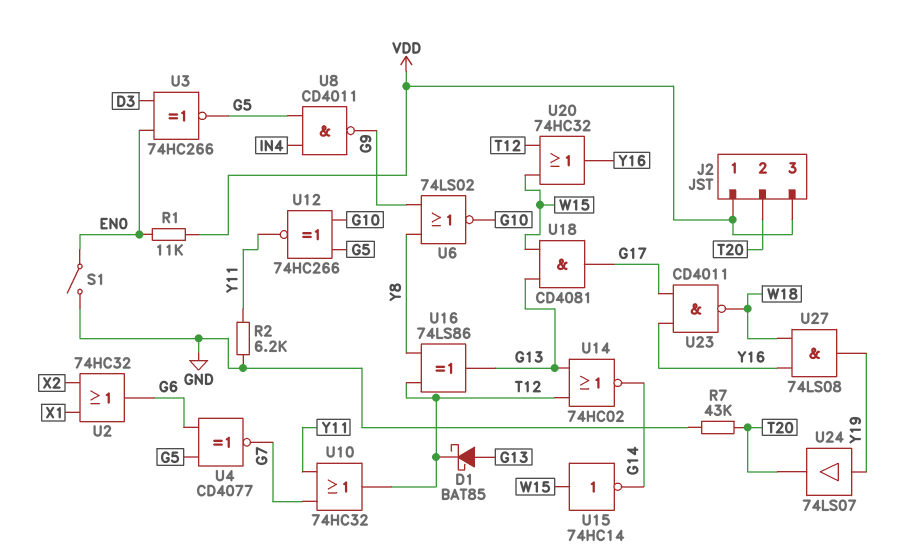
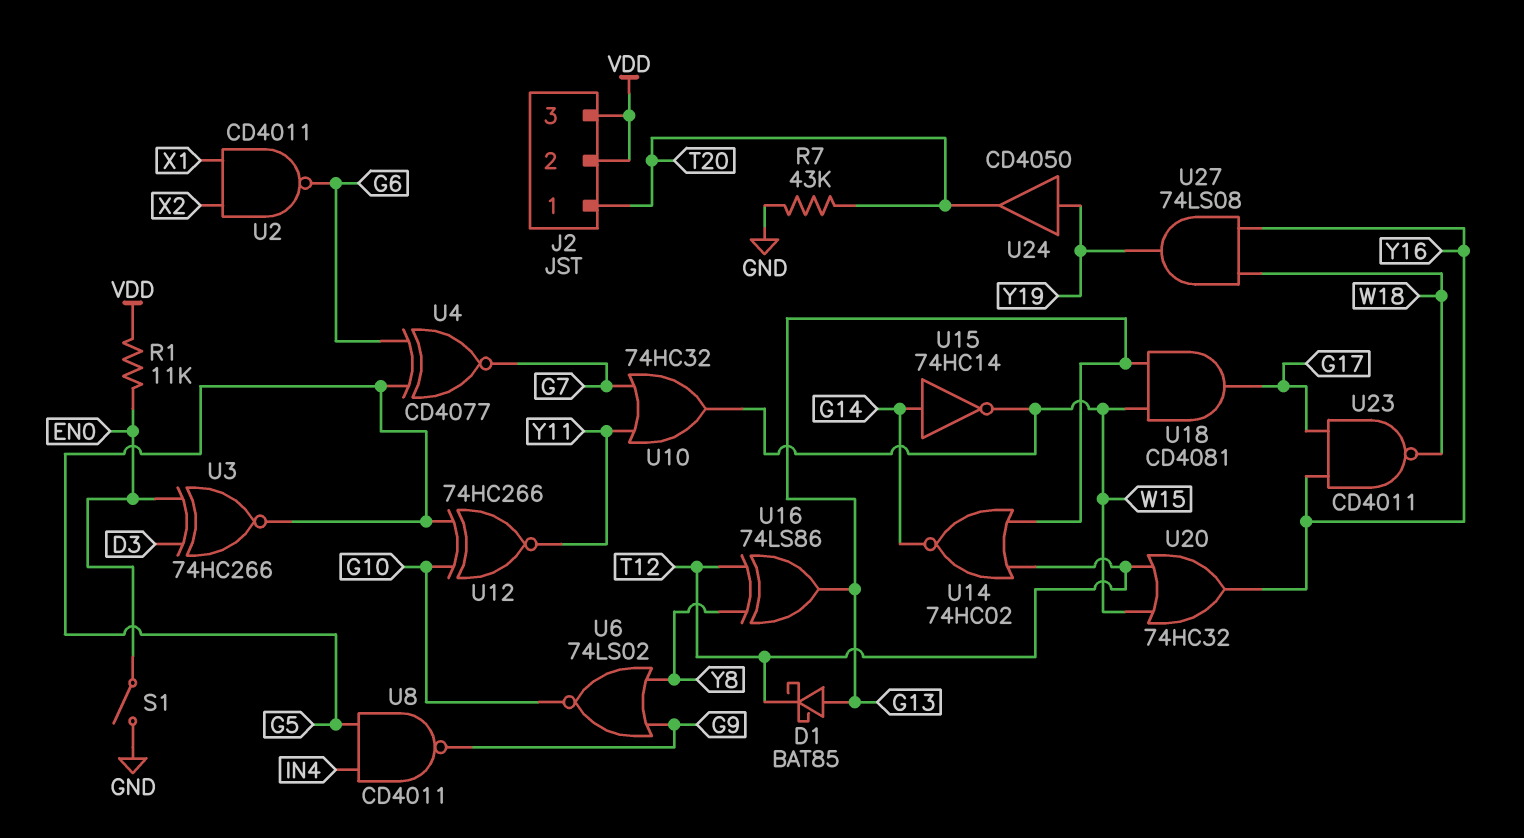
J2 pin 1: VDD -> T20
J2 pin 2: T20 -> VDD
R2: 6.2k (GND, Y11) -> none
U2: OR 74HC32 (in X1, in X2, out G6) -> NAND CD4011 (in X1, in X2, out G6)
U10: OR 74HC32 (in G7, in Y11, out T12) -> OR 74HC32 (in G7, in Y11, out W15)
U15: NOT 74HC14 (in W15, out G14) -> NOT 74HC14 (in G14, out W15)
U24: buffer 74LS07 (in Y19, out T20) -> buffer CD4050 (in Y19, out T20)

